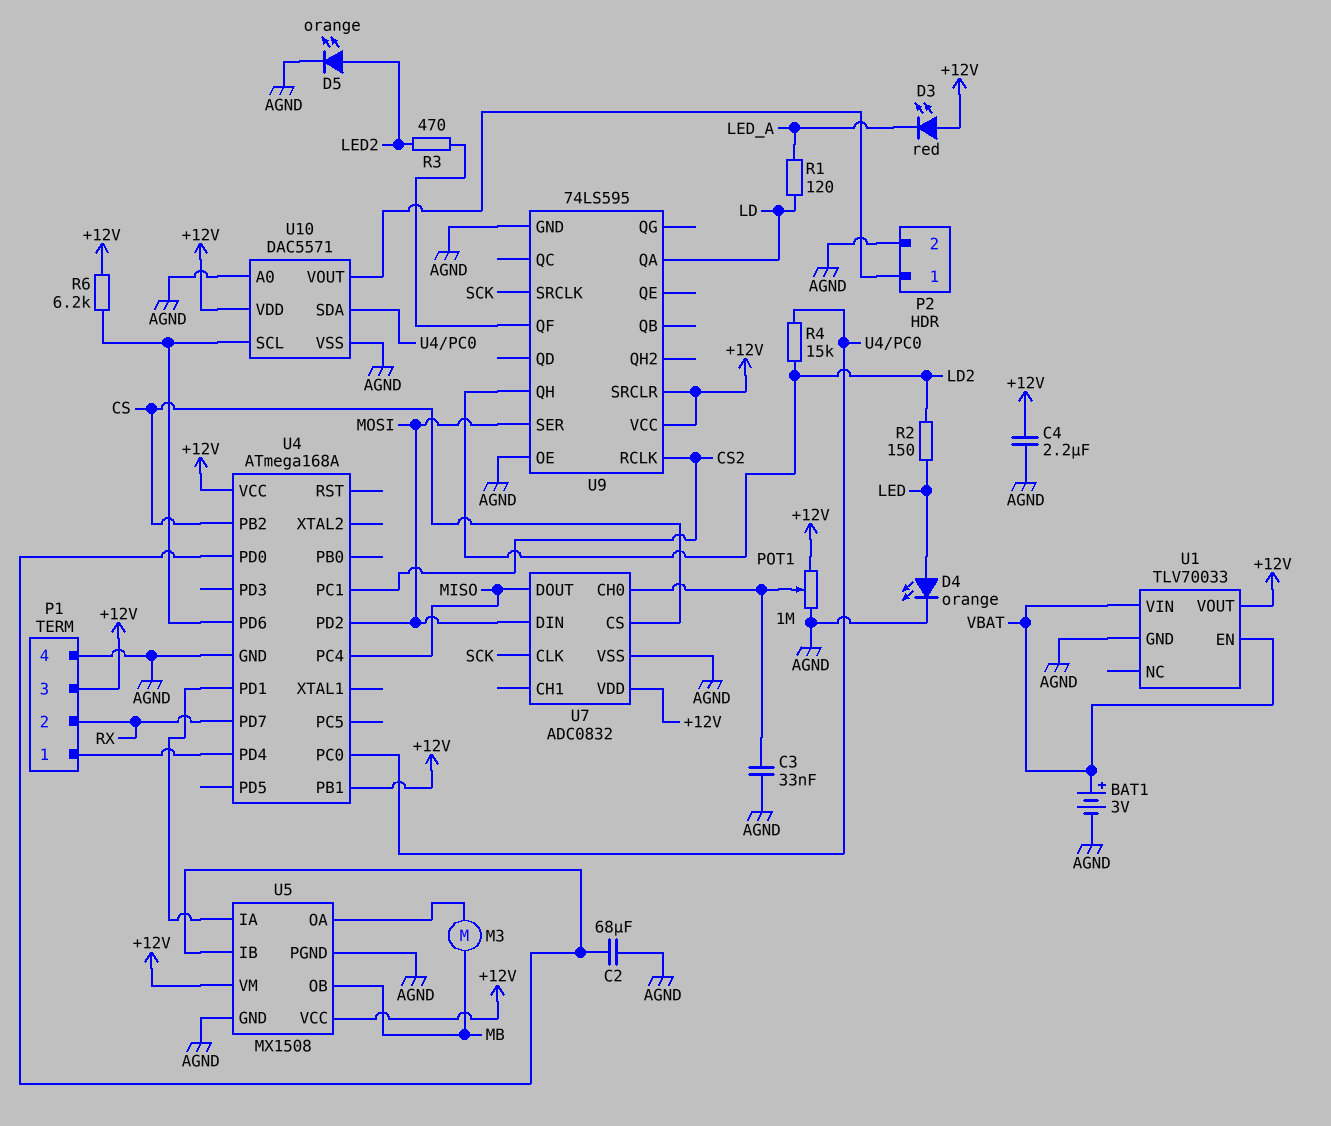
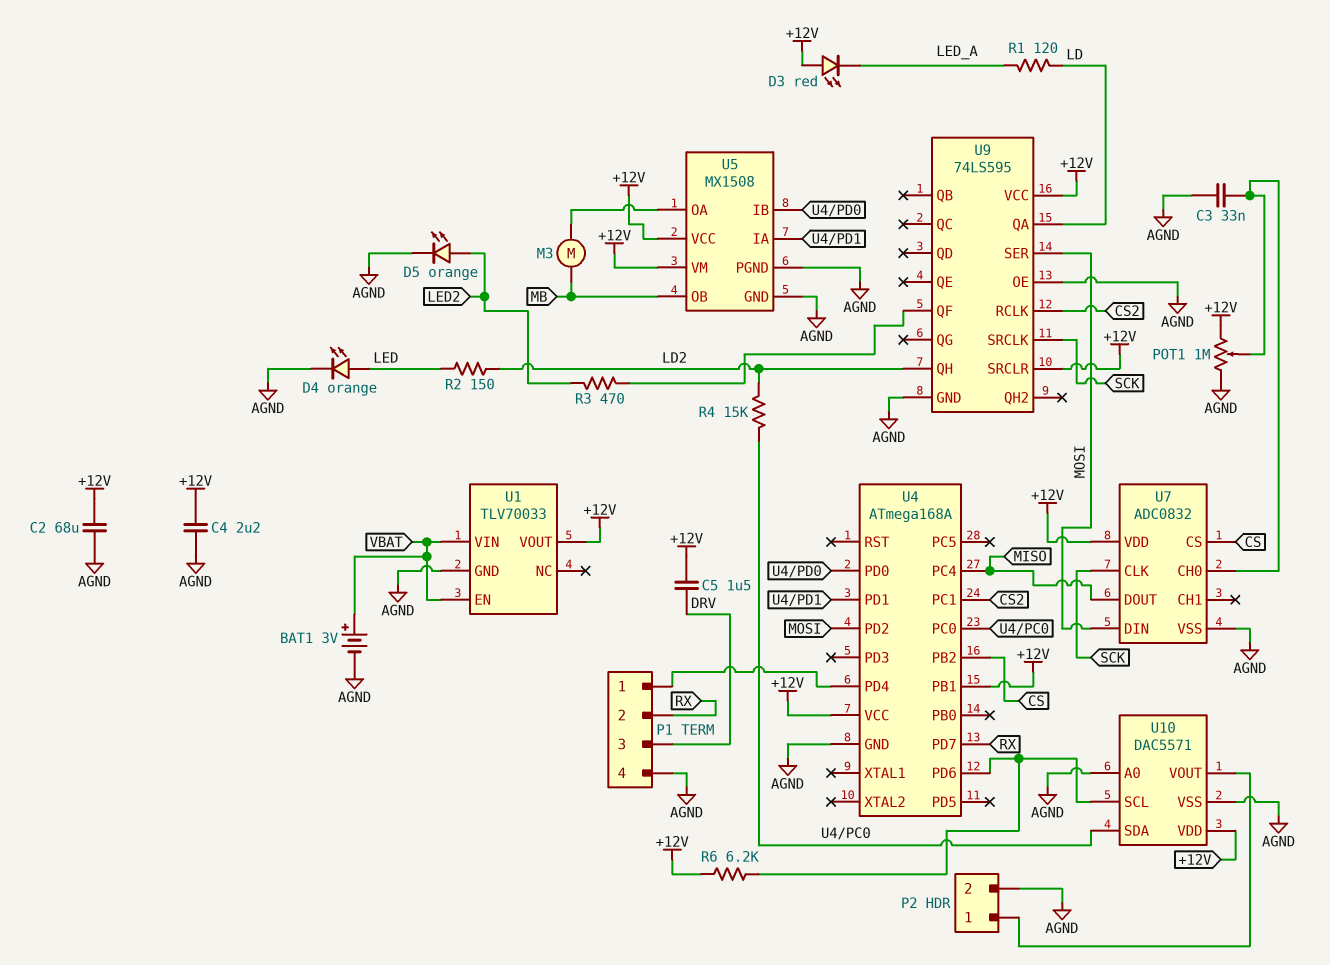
C2: 68uF (AGND, U4/PD0) -> 68uF (+12V, AGND)
C5: none -> 1.5uF (+12V, DRV)
P1 pin 3: +12V -> DRV

